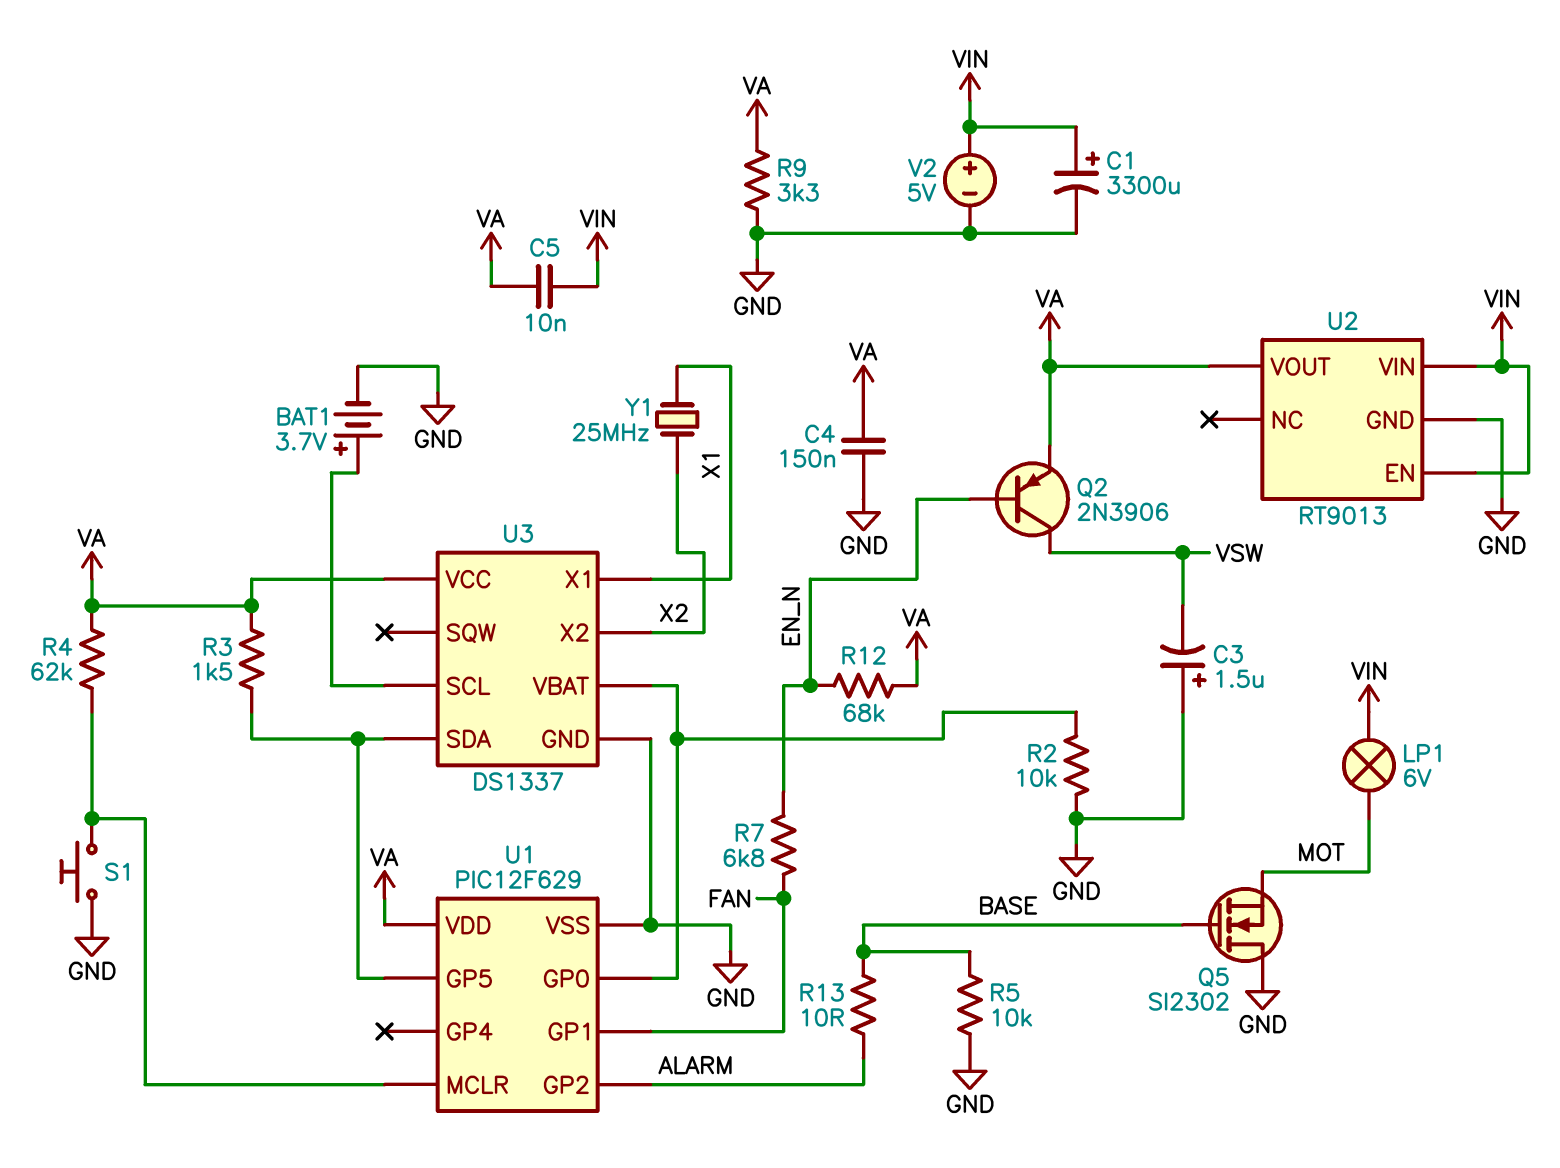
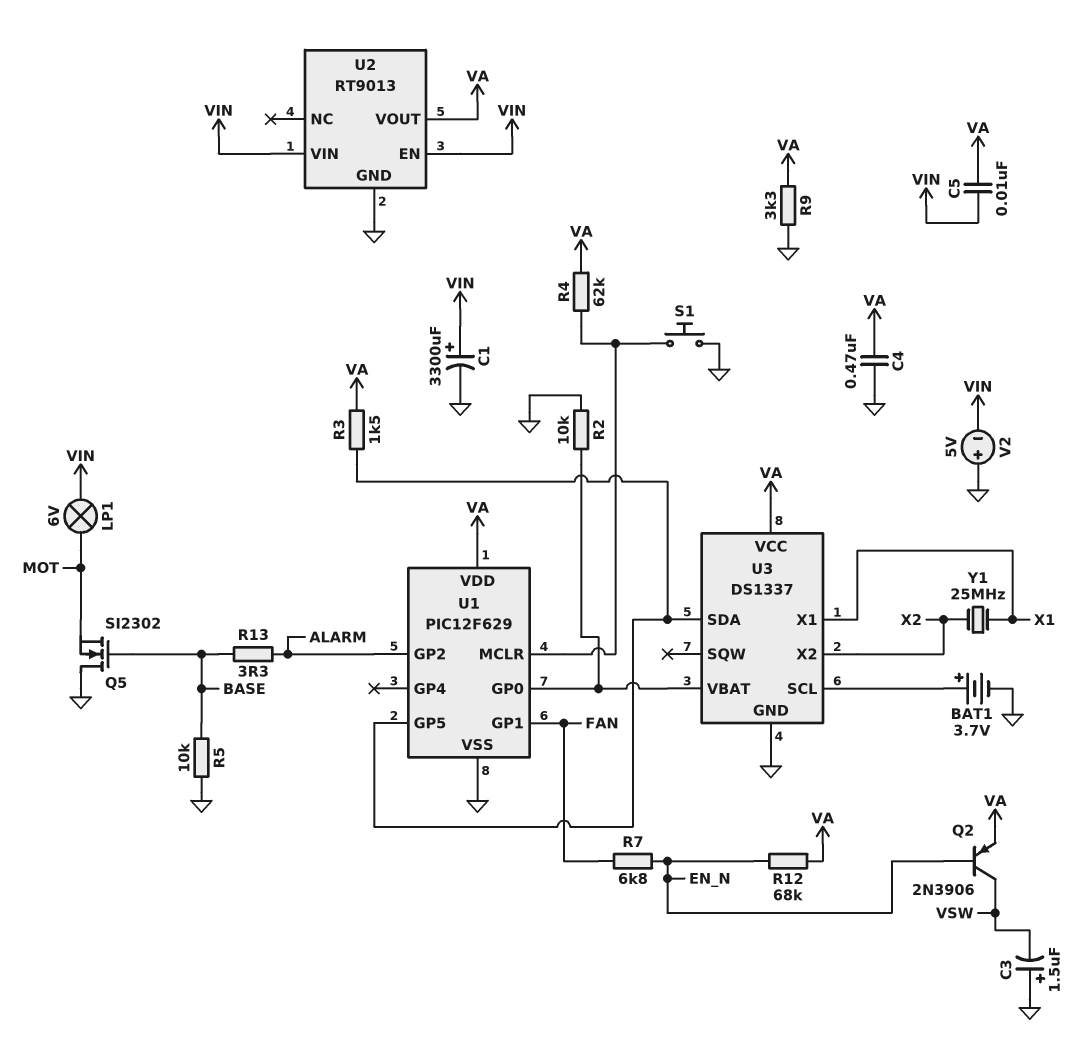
C4: 150nF (GND, VA) -> 470nF (GND, VA)
R13: 10 (ALARM, BASE) -> 3.3 (ALARM, BASE)
V2: 5V (plus VIN, minus GND) -> 5V (plus GND, minus VIN)

